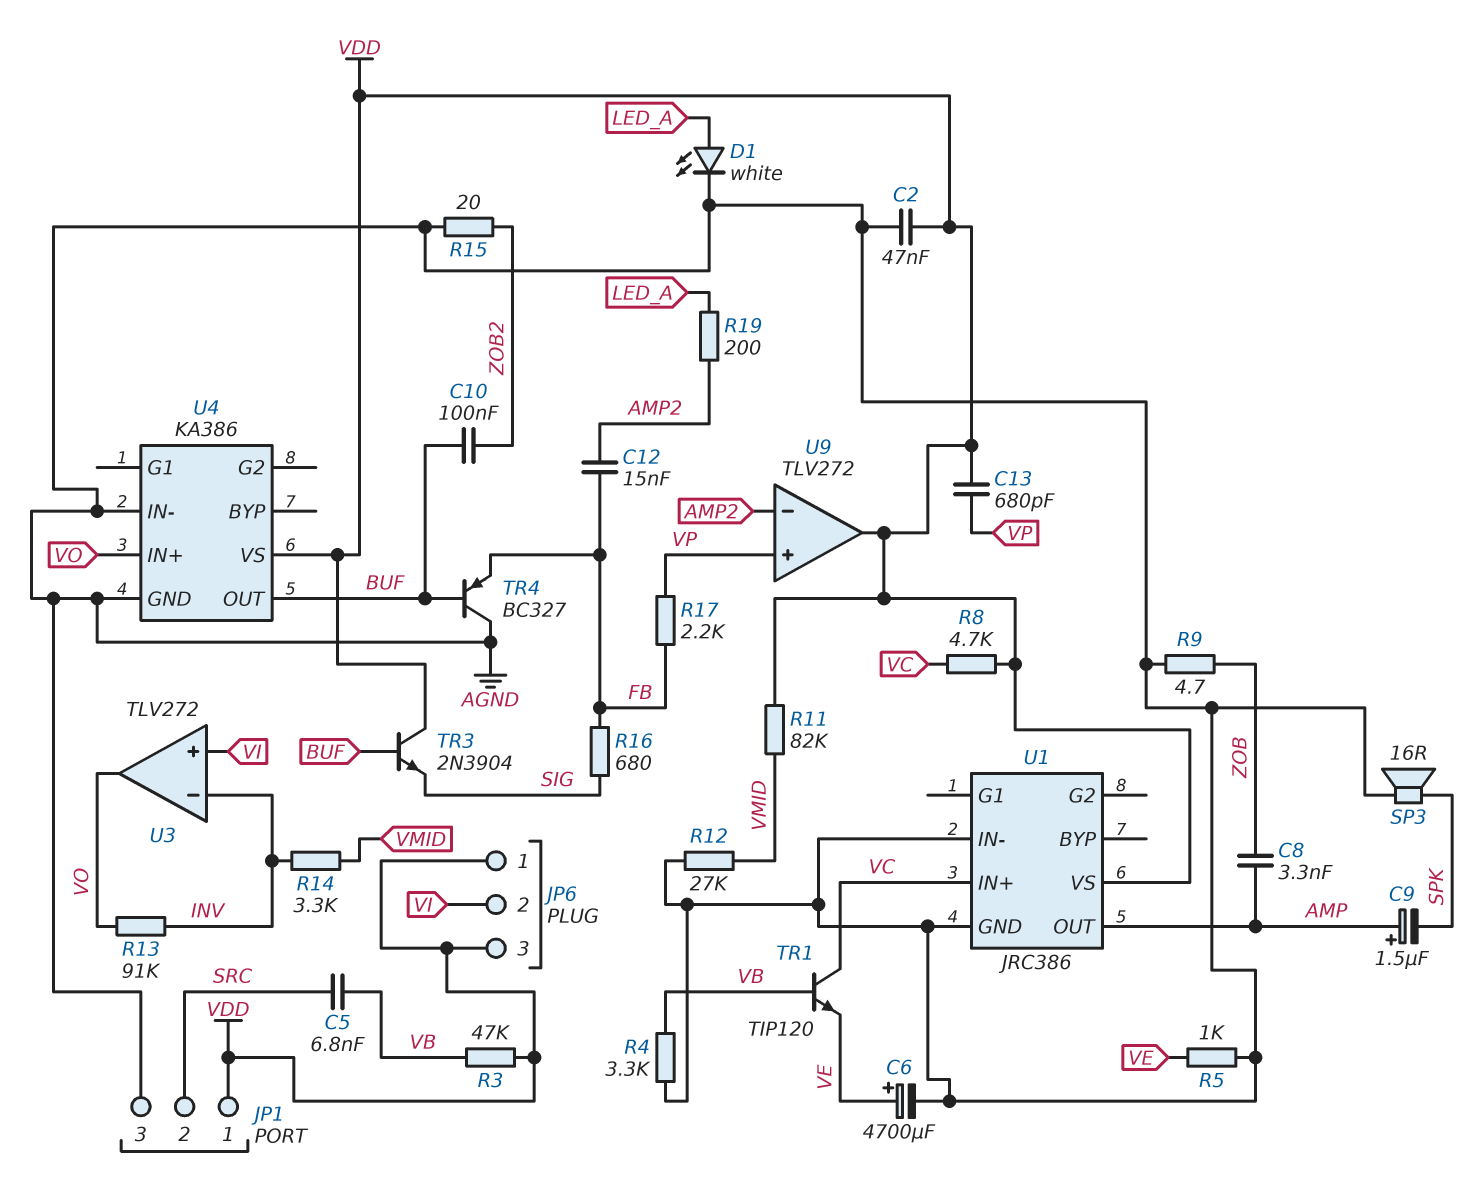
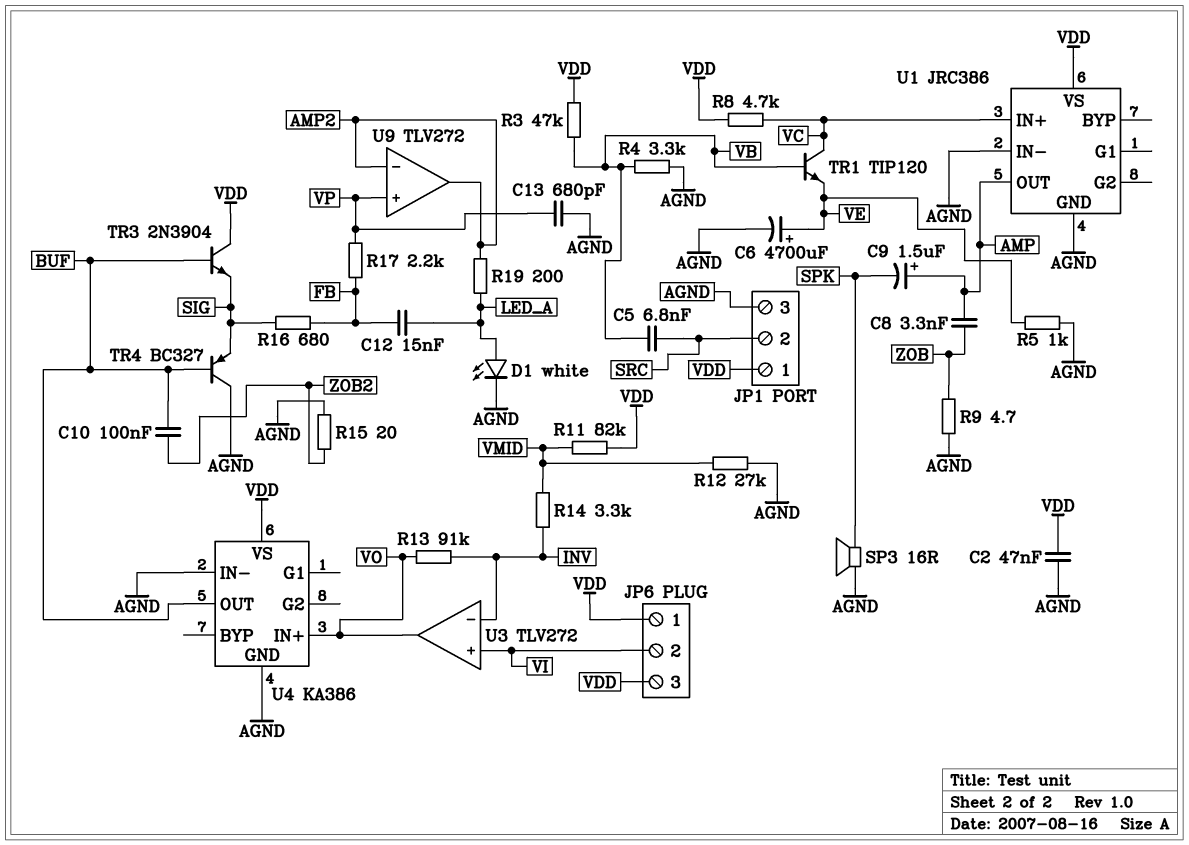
C12: 15nF (AMP2, FB) -> 15nF (FB, LED_A)
C13: 680pF (VDD, VP) -> 680pF (AGND, VP)
TR4: PNP BC327 (B BUF, C AGND, E FB) -> PNP BC327 (B BUF, C AGND, E SIG)
U9 pin out: VDD -> AMP2

